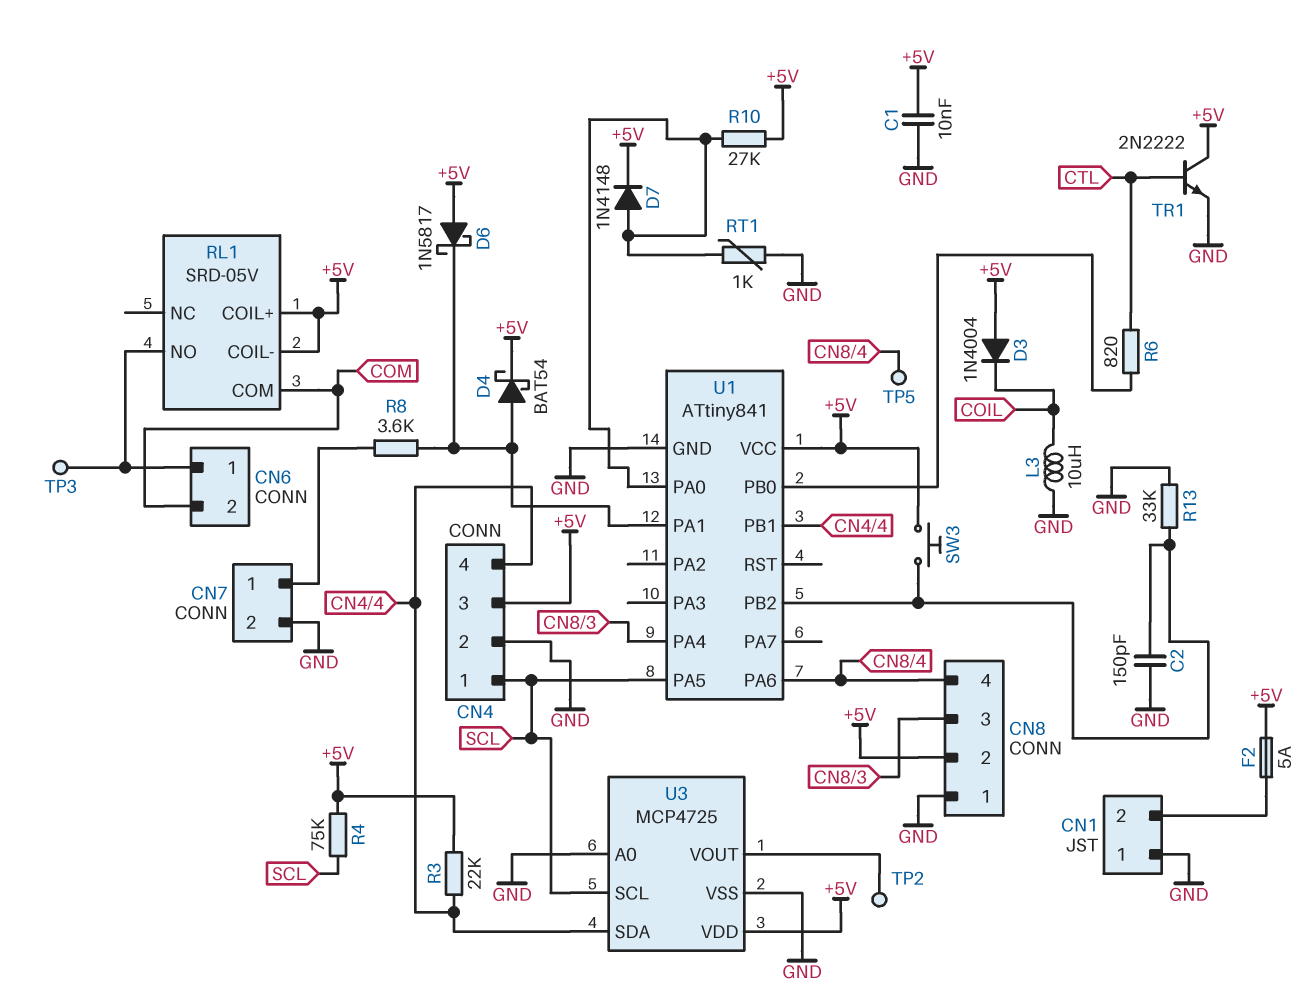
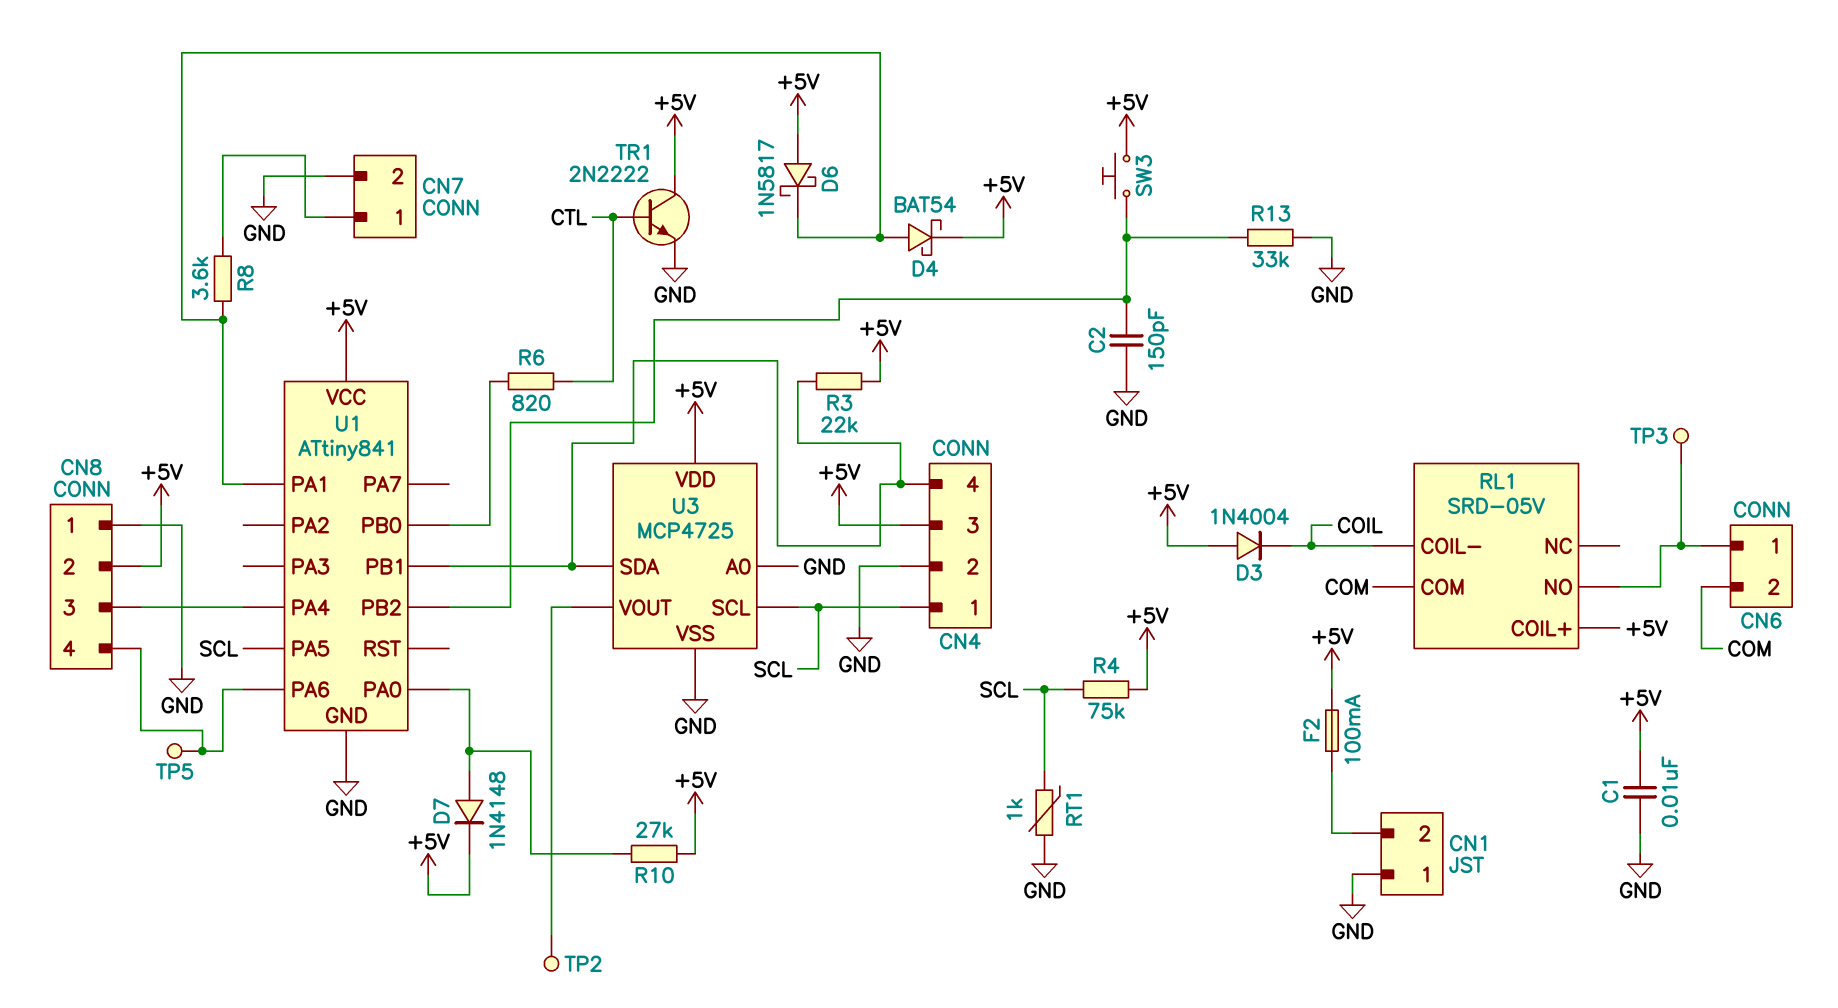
F2: 5A (+5V, CN1/2) -> 100mA (+5V, CN1/2)
L3: 10uH (COIL, GND) -> none
RL1 pin COIL-: +5V -> COIL
RT1: 1k (GND, U1/PA0) -> 1k (GND, SCL)

